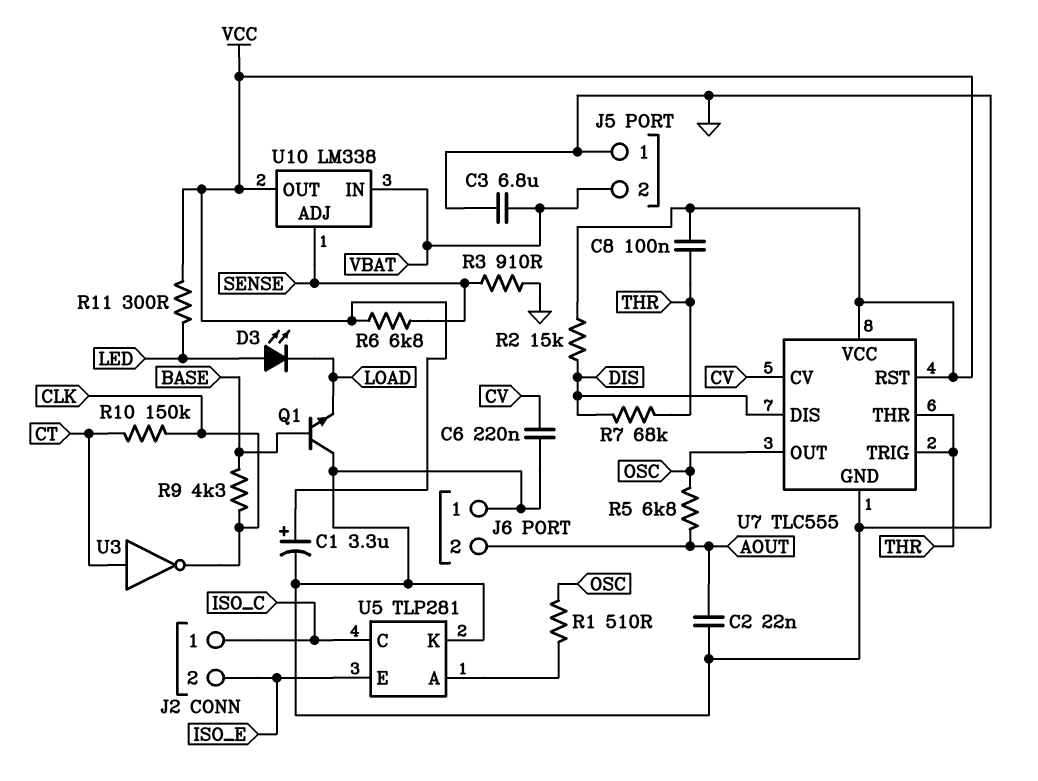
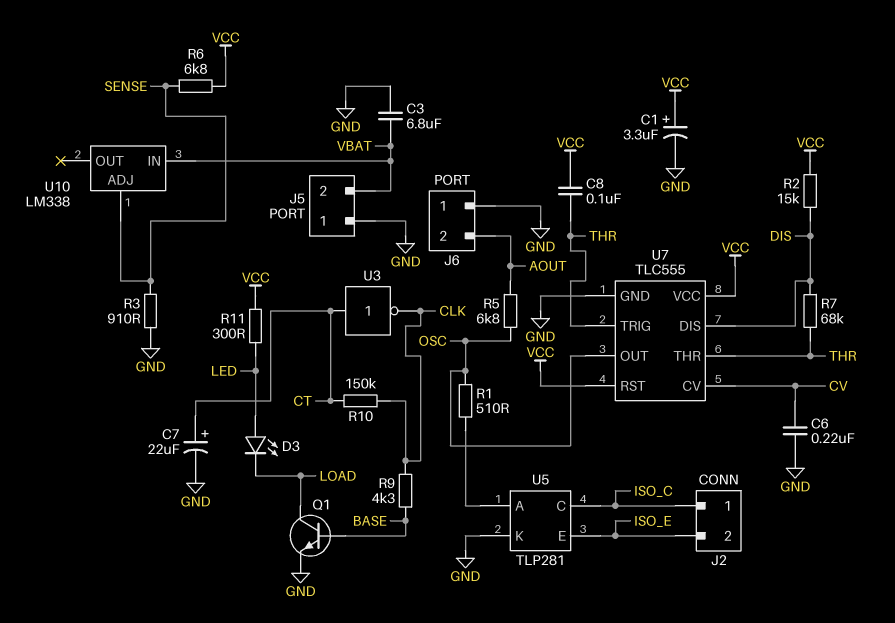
C2: 22nF (AOUT, GND) -> none
C7: none -> 22uF (plus CT, minus GND)
Q1: NPN (B BASE, C GND, E LOAD) -> NPN (B BASE, C LOAD, E GND)
U10 pin OUT: VCC -> none

